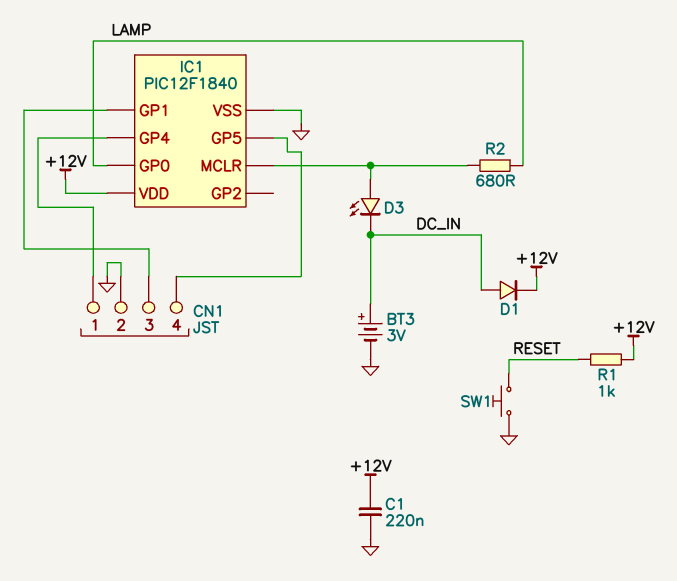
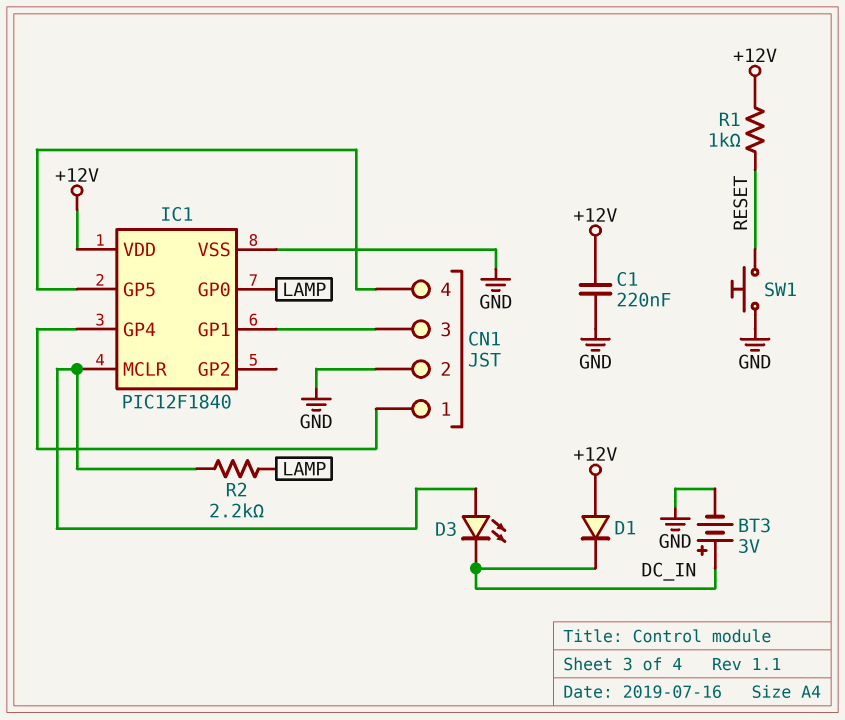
D1: diode (A DC_IN, K +12V) -> diode (A +12V, K DC_IN)
R2: 680 (IC1/MCLR, LAMP) -> 2.2k (IC1/MCLR, LAMP)

